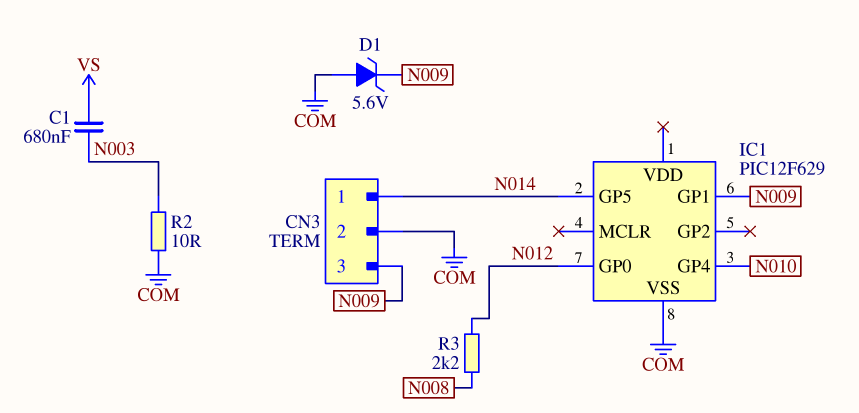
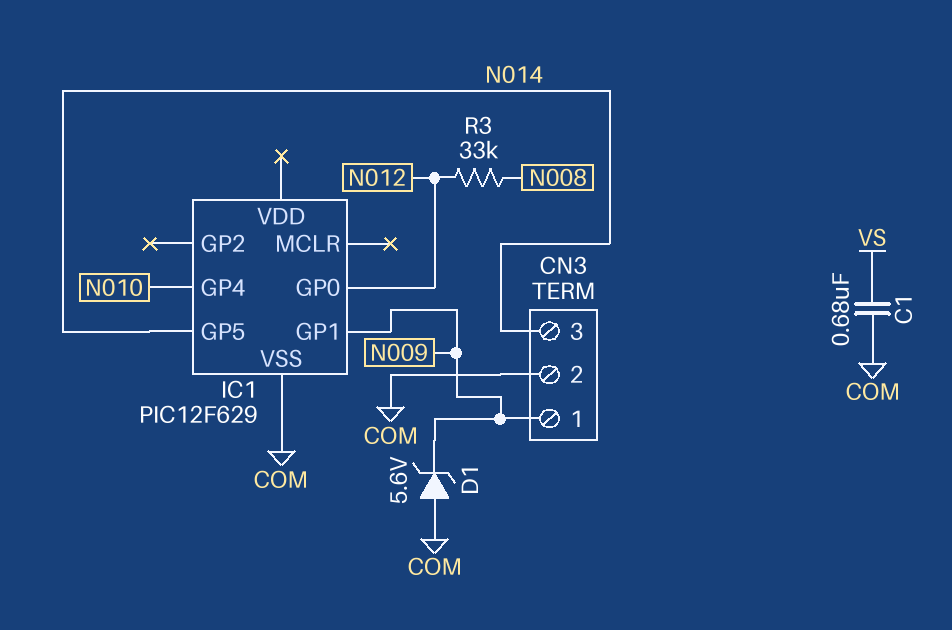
C1: 680nF (N003, VS) -> 680nF (COM, VS)
CN3 pin 1: N014 -> N009
CN3 pin 3: N009 -> N014
R2: 10 (COM, N003) -> none
R3: 2.2k (N008, N012) -> 33k (N008, N012)

